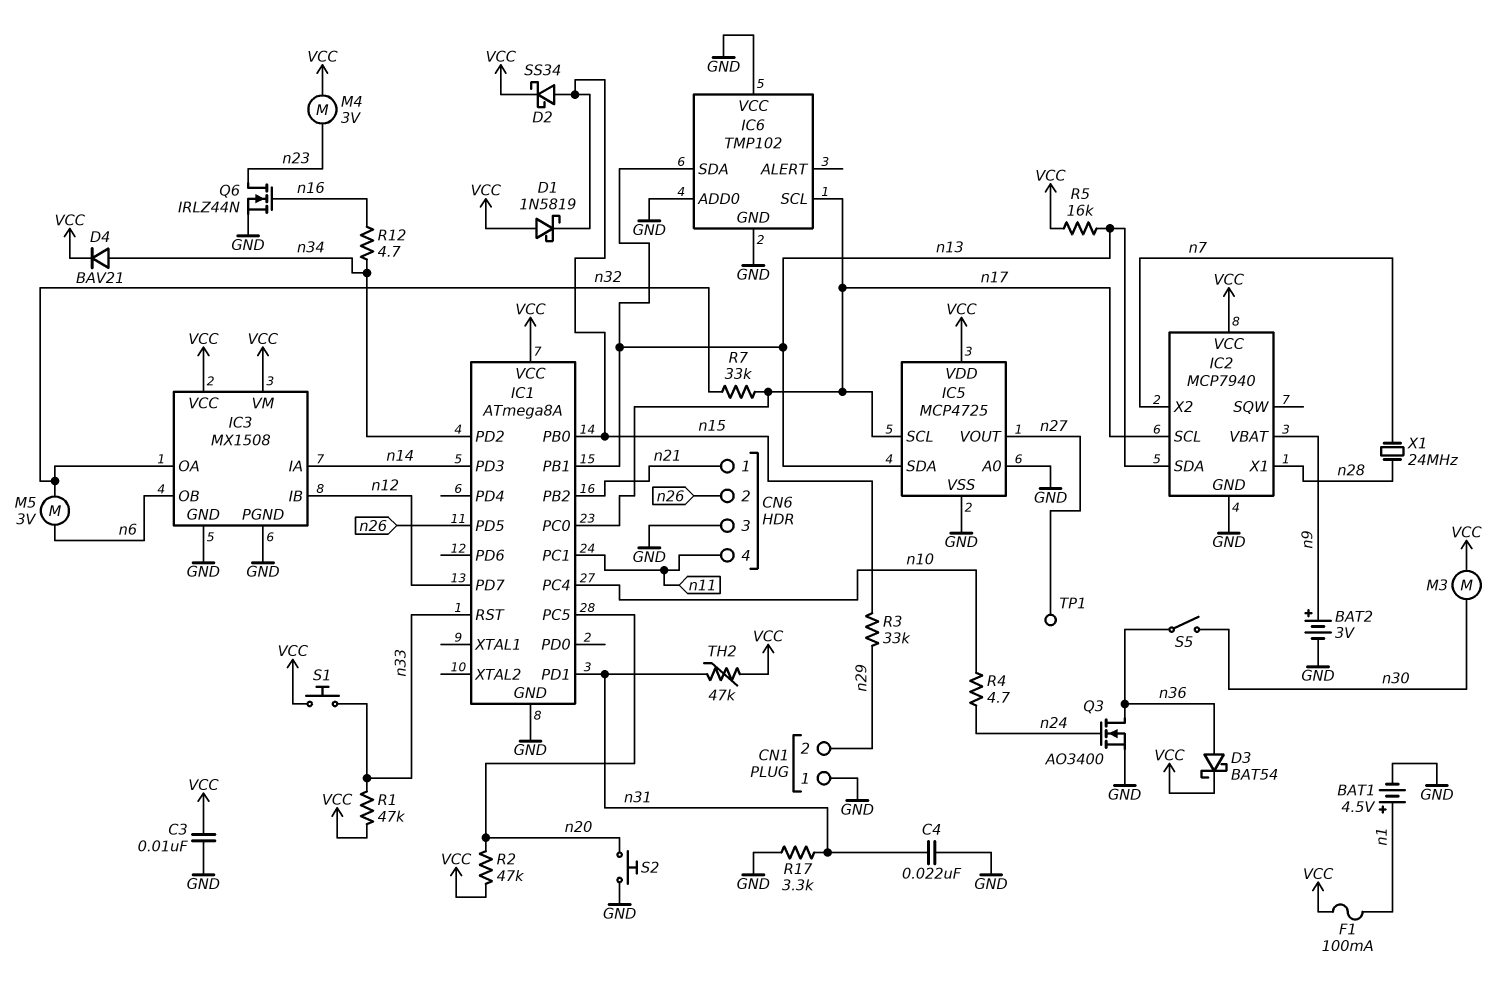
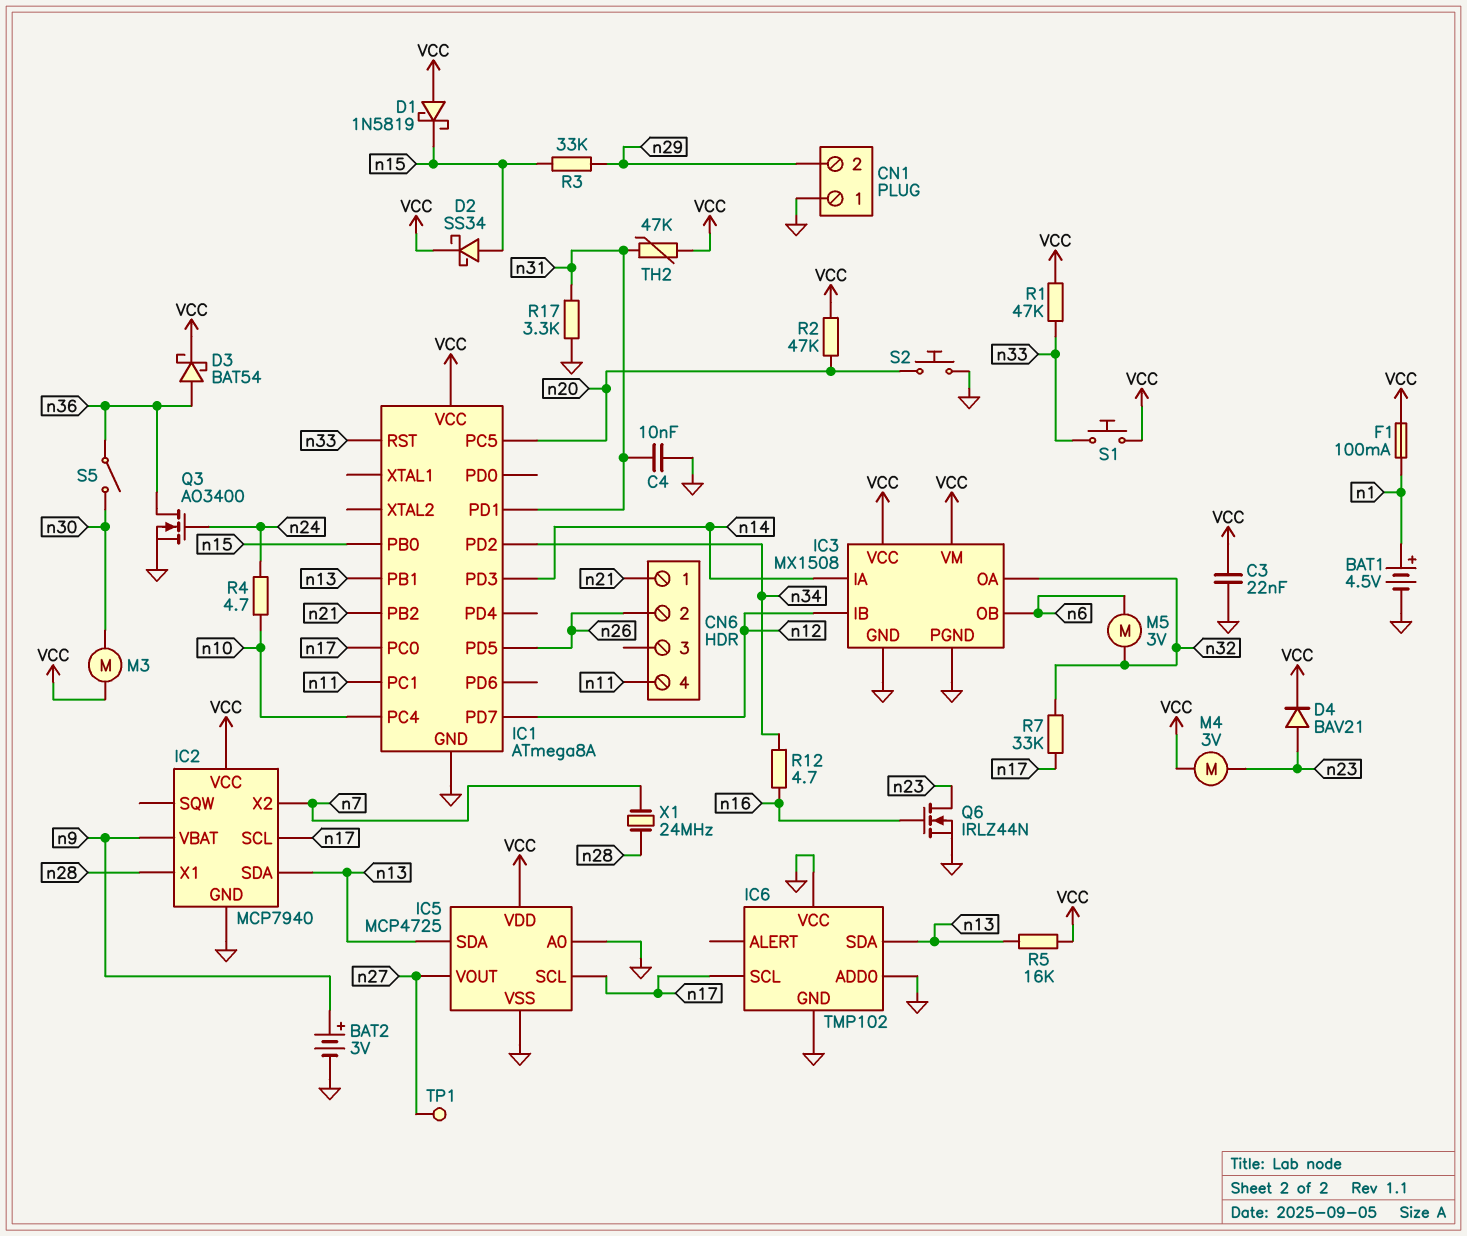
C3: 10nF (GND, VCC) -> 22nF (GND, VCC)
C4: 22nF (GND, n31) -> 10nF (GND, n31)
CN6 pin 3: GND -> none
D4: diode BAV21 (A n34, K VCC) -> diode BAV21 (A n23, K VCC)

